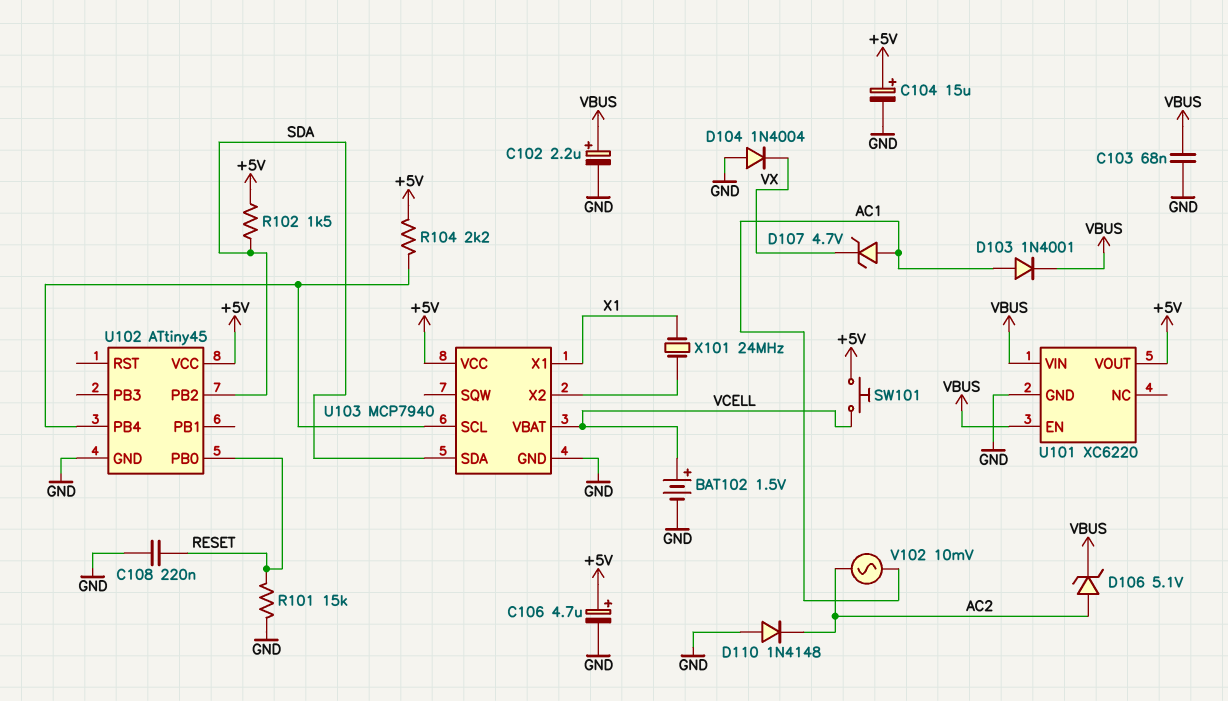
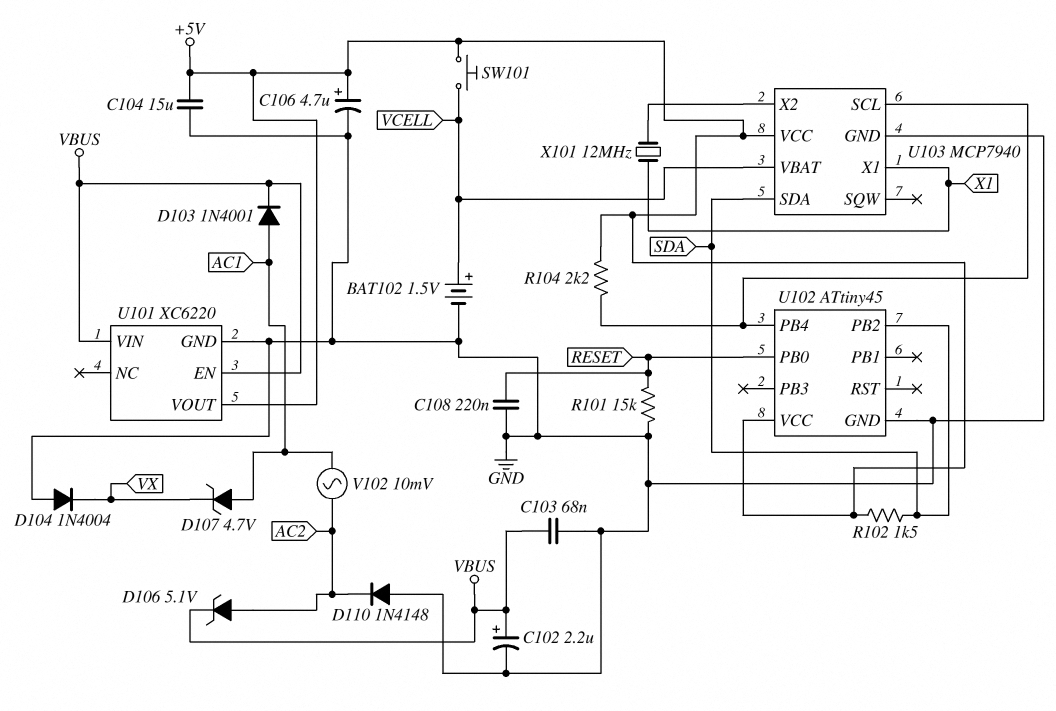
C104: 15uF (plus +5V, minus GND) -> 15uF (+5V, GND)
X101: 24MHz (U103/X2, X1) -> 12MHz (U103/X2, X1)

